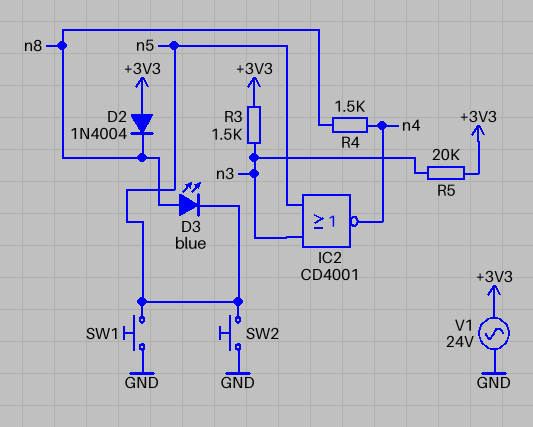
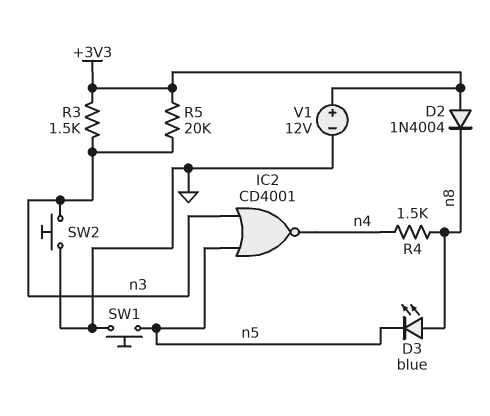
SW2: button (GND, n5) -> button (GND, n3)
V1: AC 24V (+3V3, GND) -> 12V (plus +3V3, minus GND)

